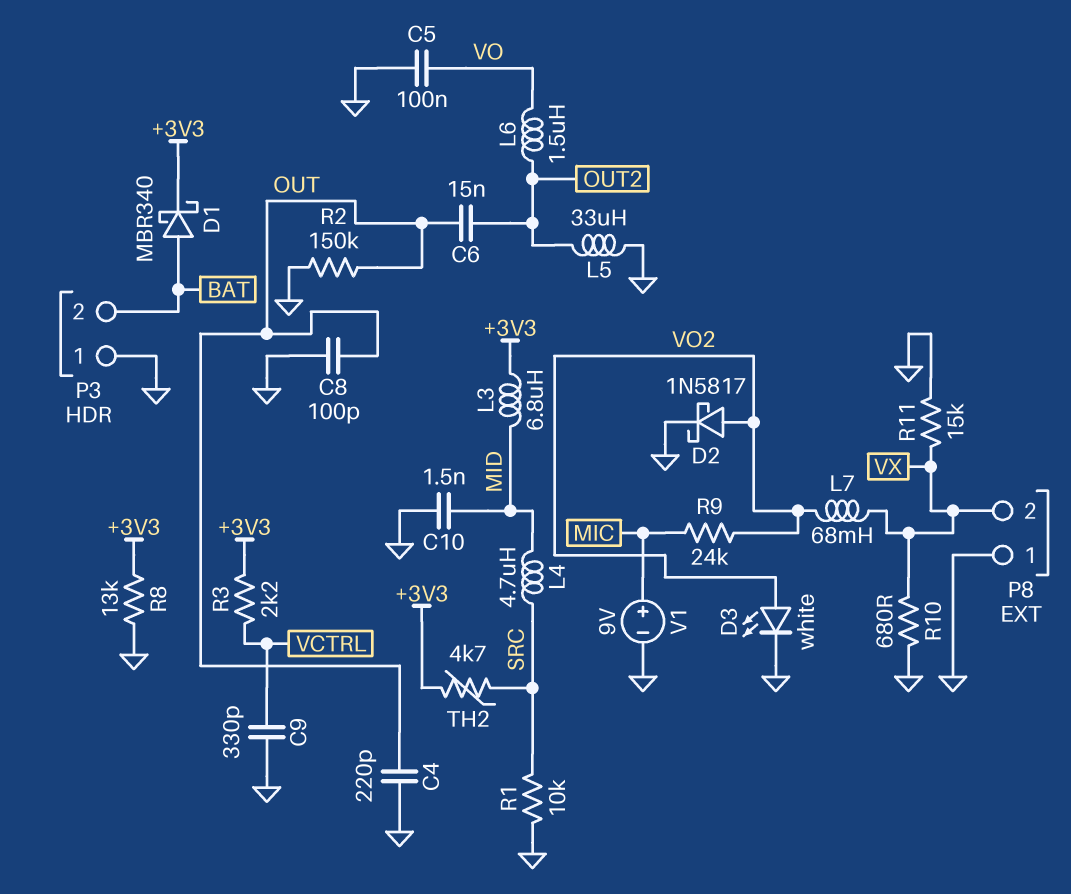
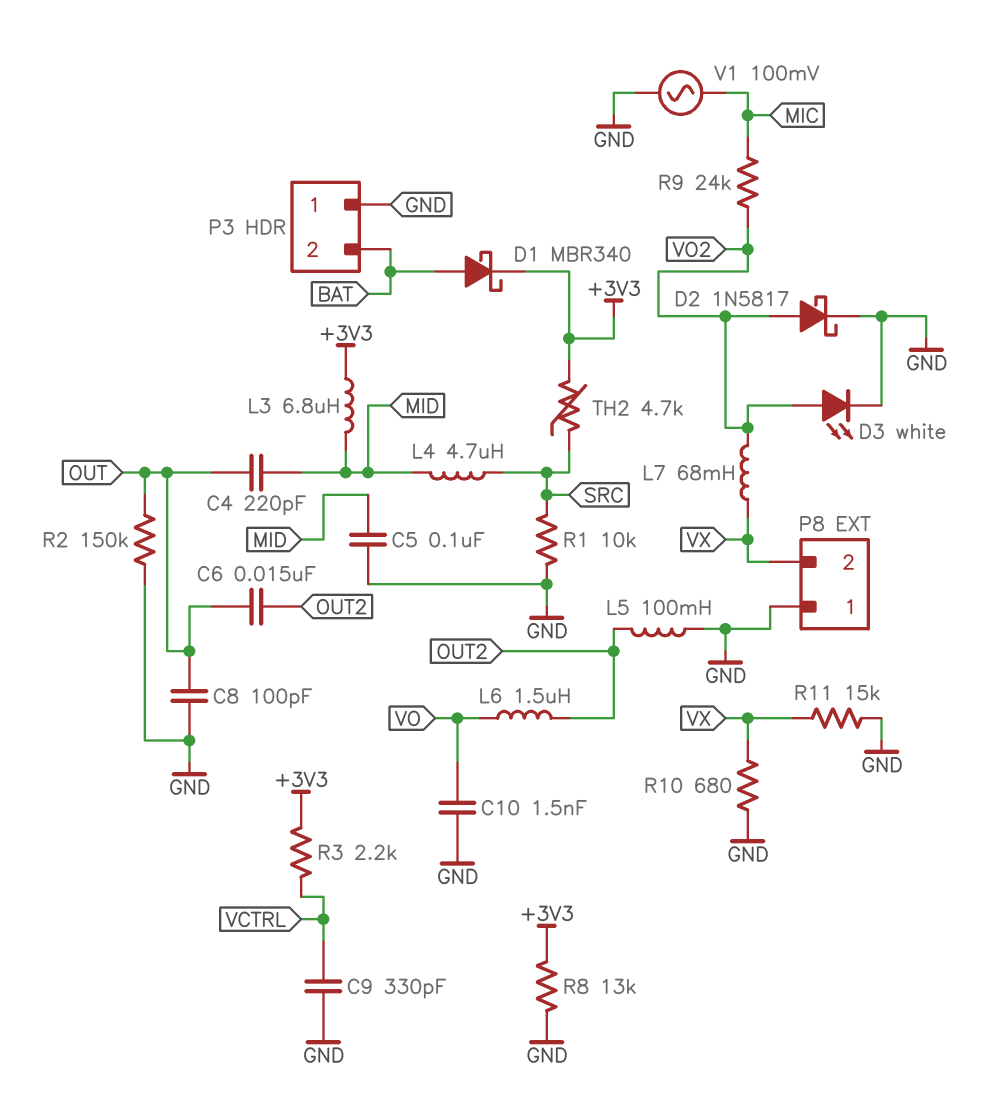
C4: 220pF (GND, OUT) -> 220pF (MID, OUT)
C5: 100nF (GND, VO) -> 100nF (GND, MID)
C10: 1.5nF (GND, MID) -> 1.5nF (GND, VO)
L5: 33uH (GND, OUT2) -> 100mH (GND, OUT2)
V1: 9V (plus MIC, minus GND) -> AC 100mV (GND, MIC)

